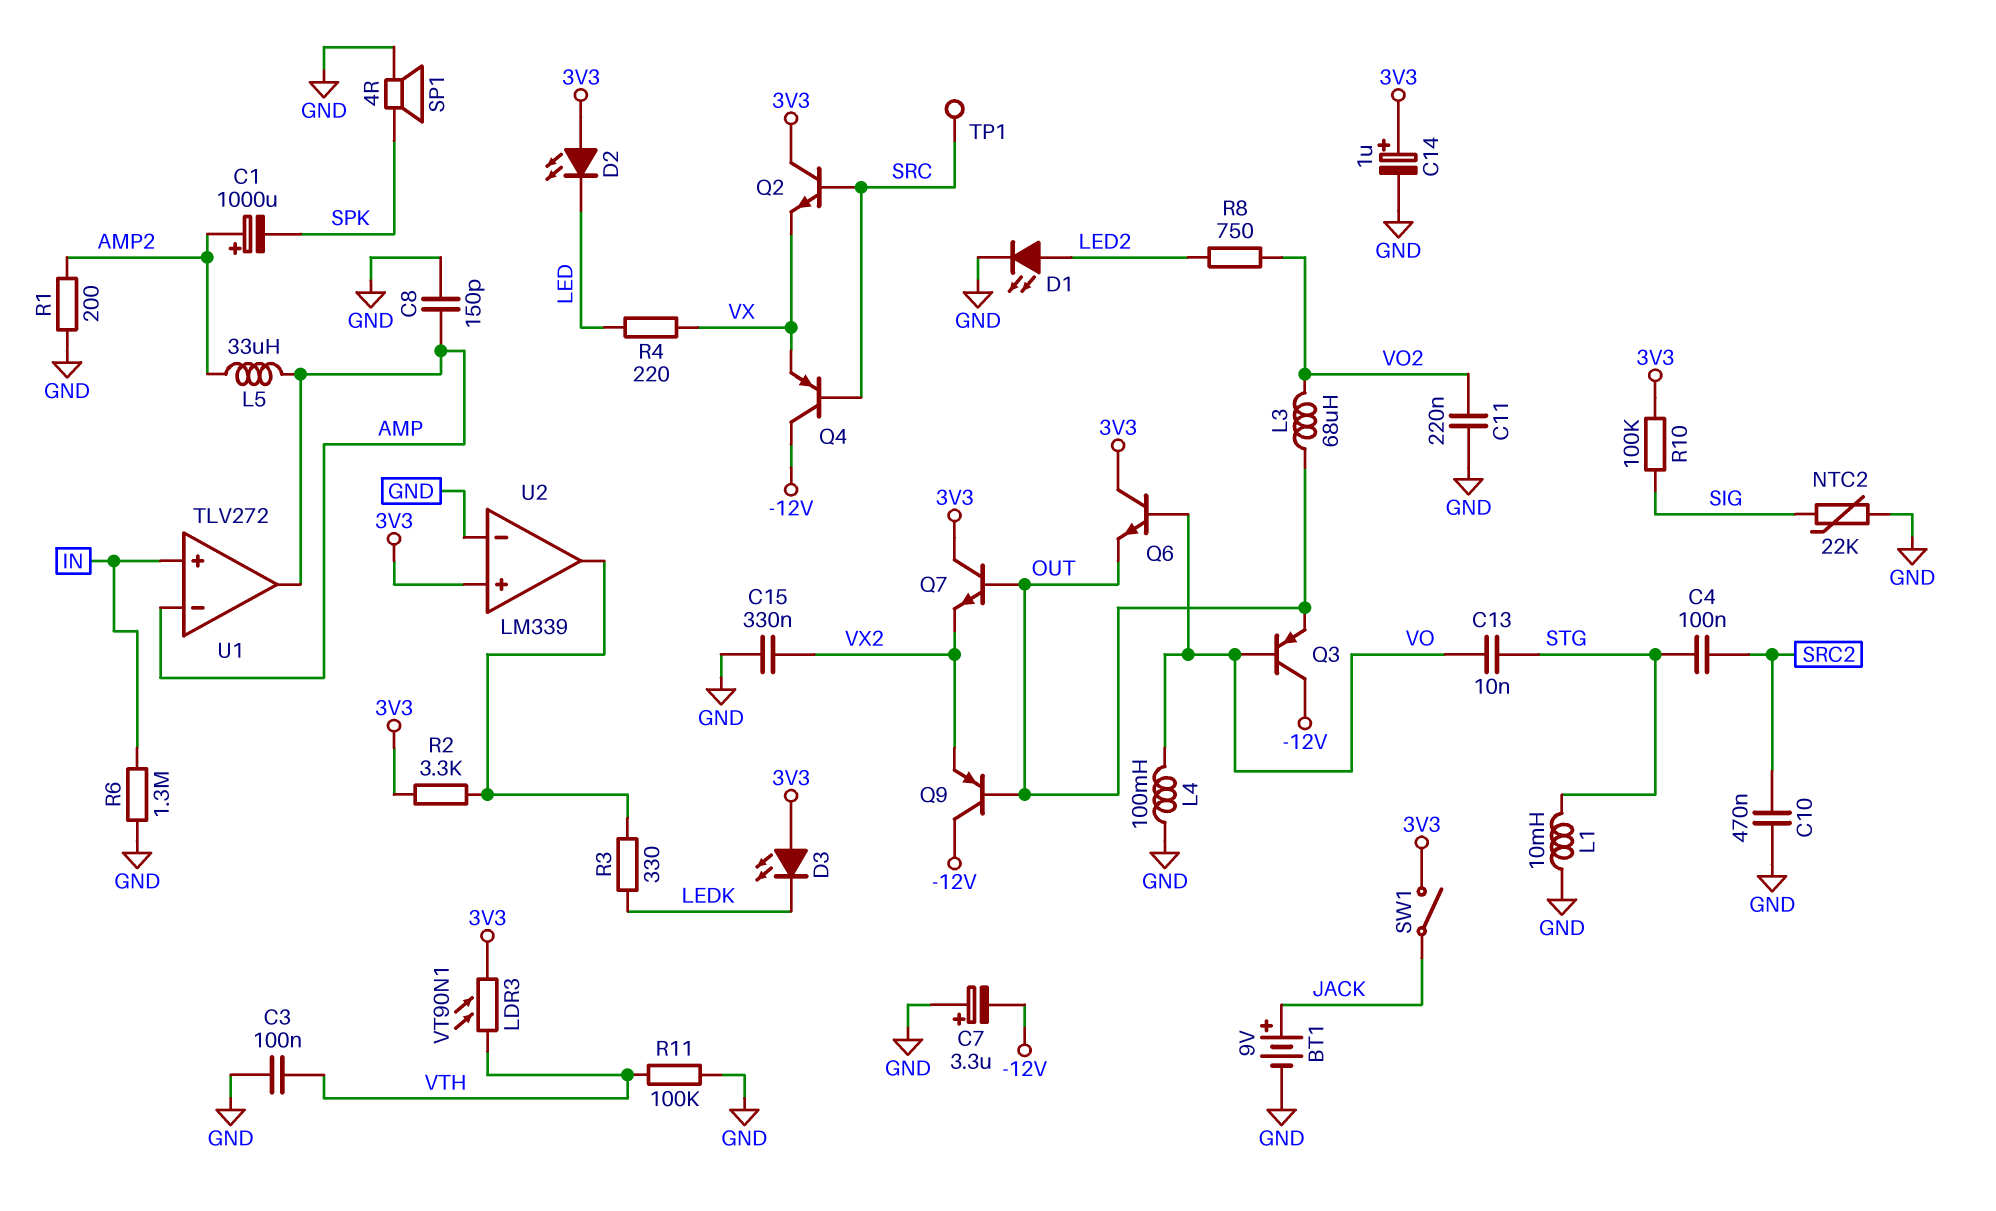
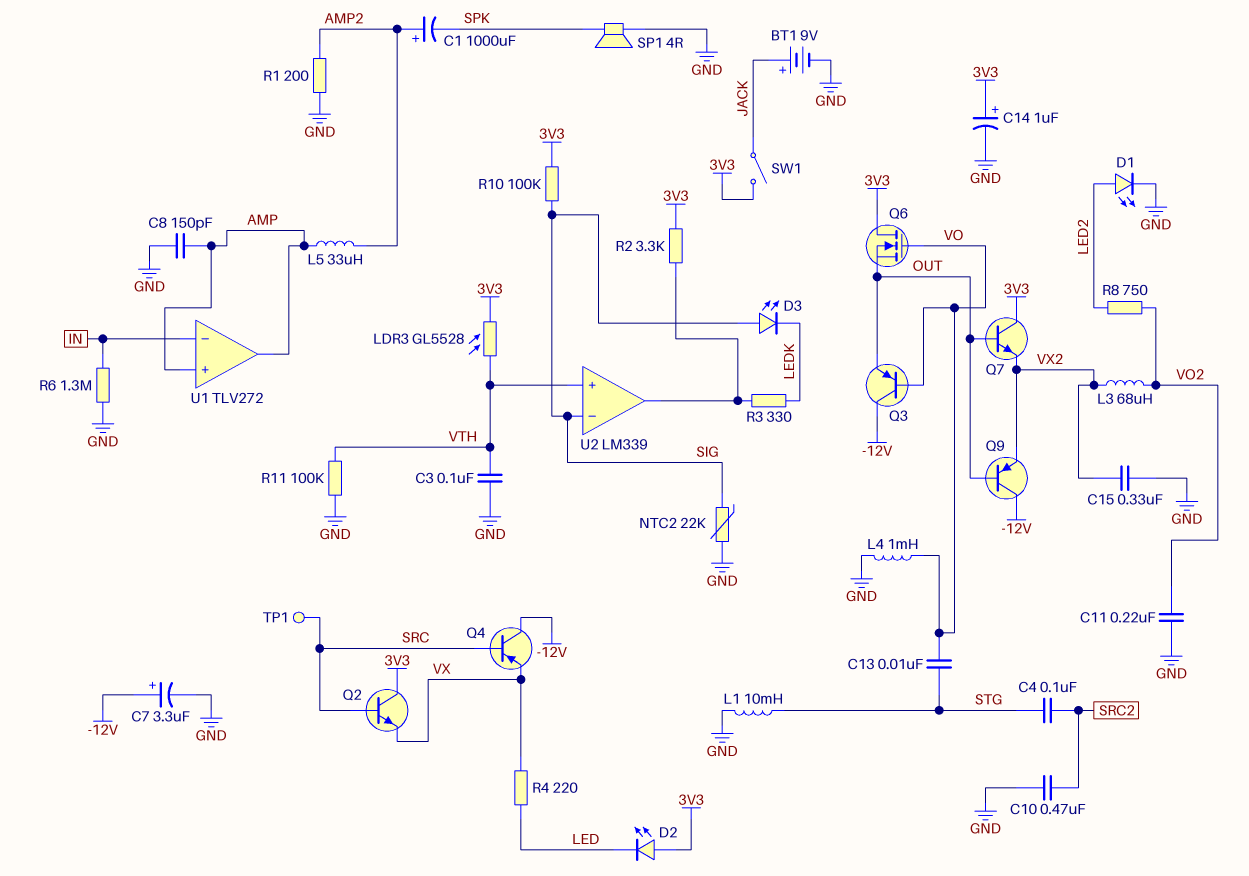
C7: 3.3uF (plus GND, minus -12V) -> 3.3uF (plus -12V, minus GND)
D3: LED (A 3V3, K LEDK) -> LED (A SIG, K LEDK)
L3: 68uH (OUT, VO2) -> 68uH (VO2, VX2)
L4: 100mH (GND, VO) -> 1mH (GND, VO)
LDR3: VT90N1 (3V3, VTH) -> GL5528 (3V3, VTH)
Q6: NPN (B VO, C 3V3, E OUT) -> NMOS (G VO, D 3V3, S OUT)
U1 pin in+: IN -> AMP
U1 pin in-: AMP -> IN
U2 pin in+: 3V3 -> VTH
U2 pin in-: GND -> SIG

